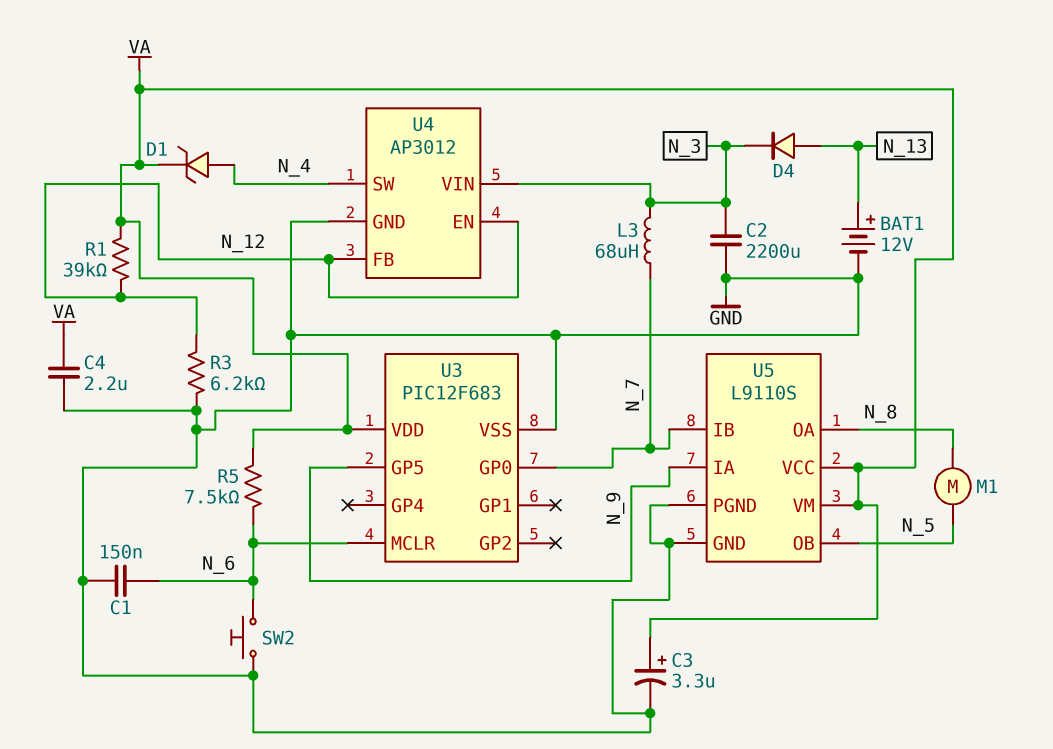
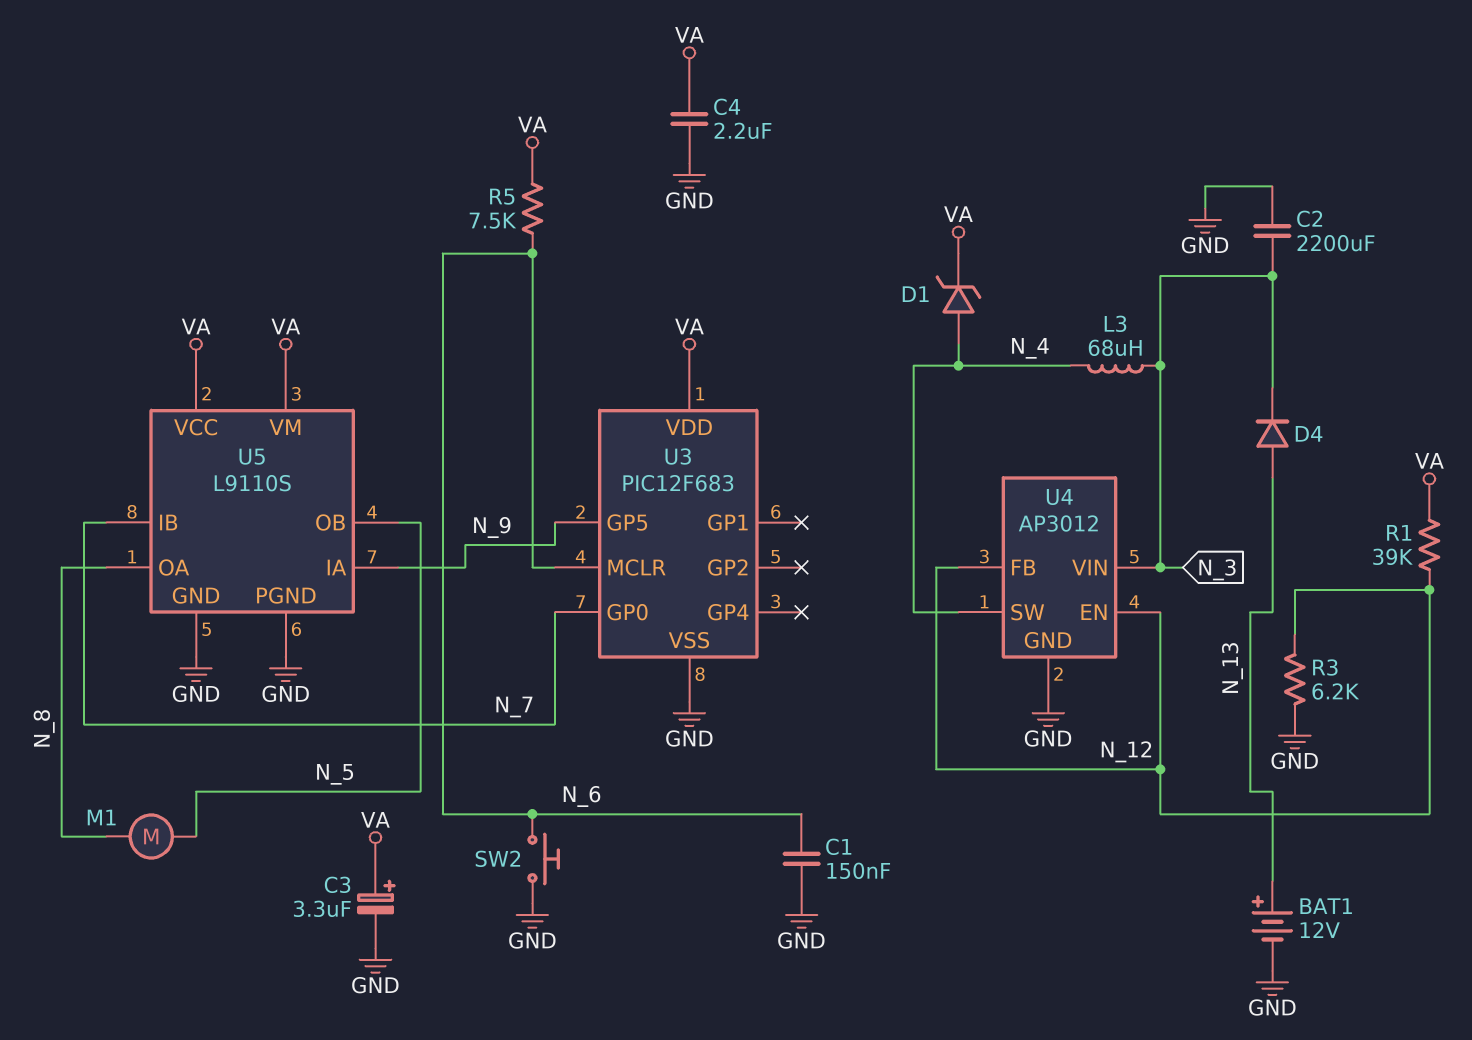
L3: 68uH (N_3, N_7) -> 68uH (N_3, N_4)

